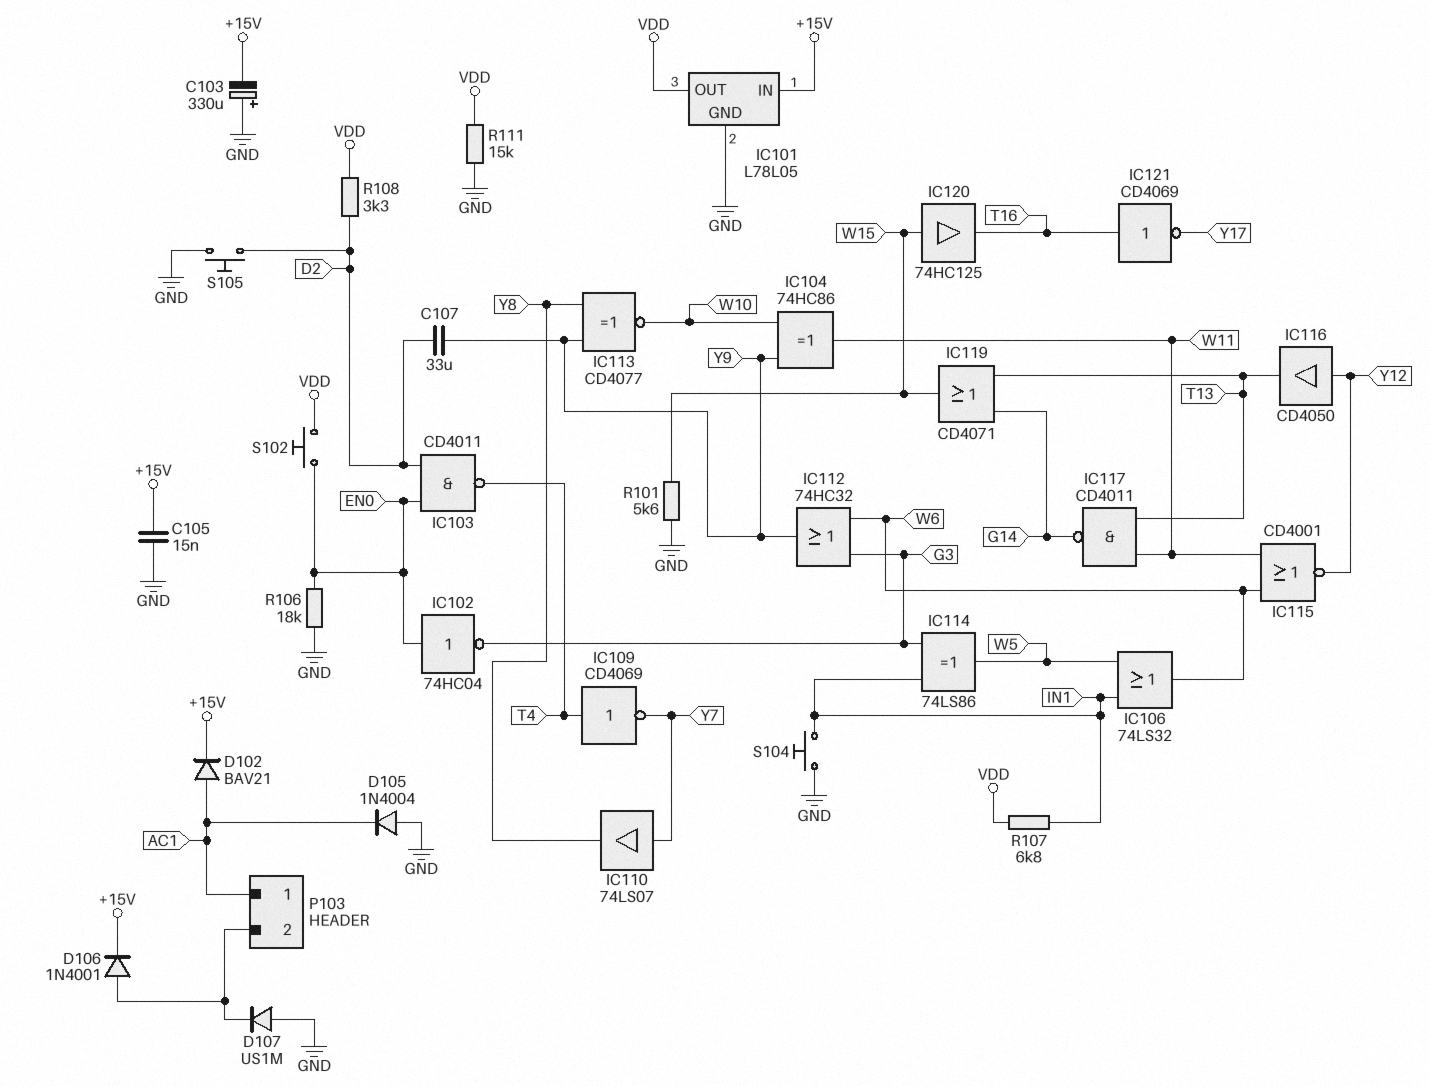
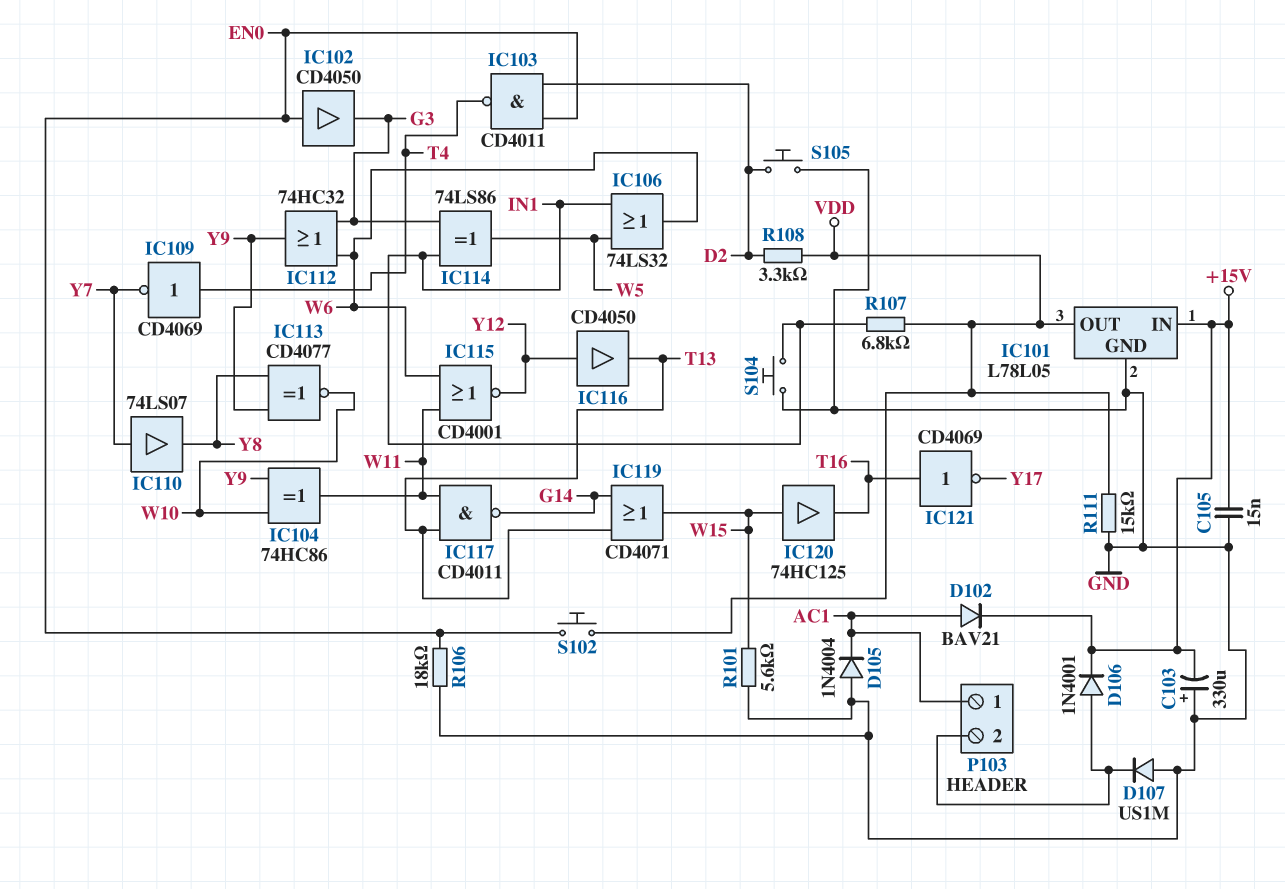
C107: 33uF (D2, Y9) -> none
IC102: NOT 74HC04 (in EN0, out G3) -> buffer CD4050 (in EN0, out G3)

